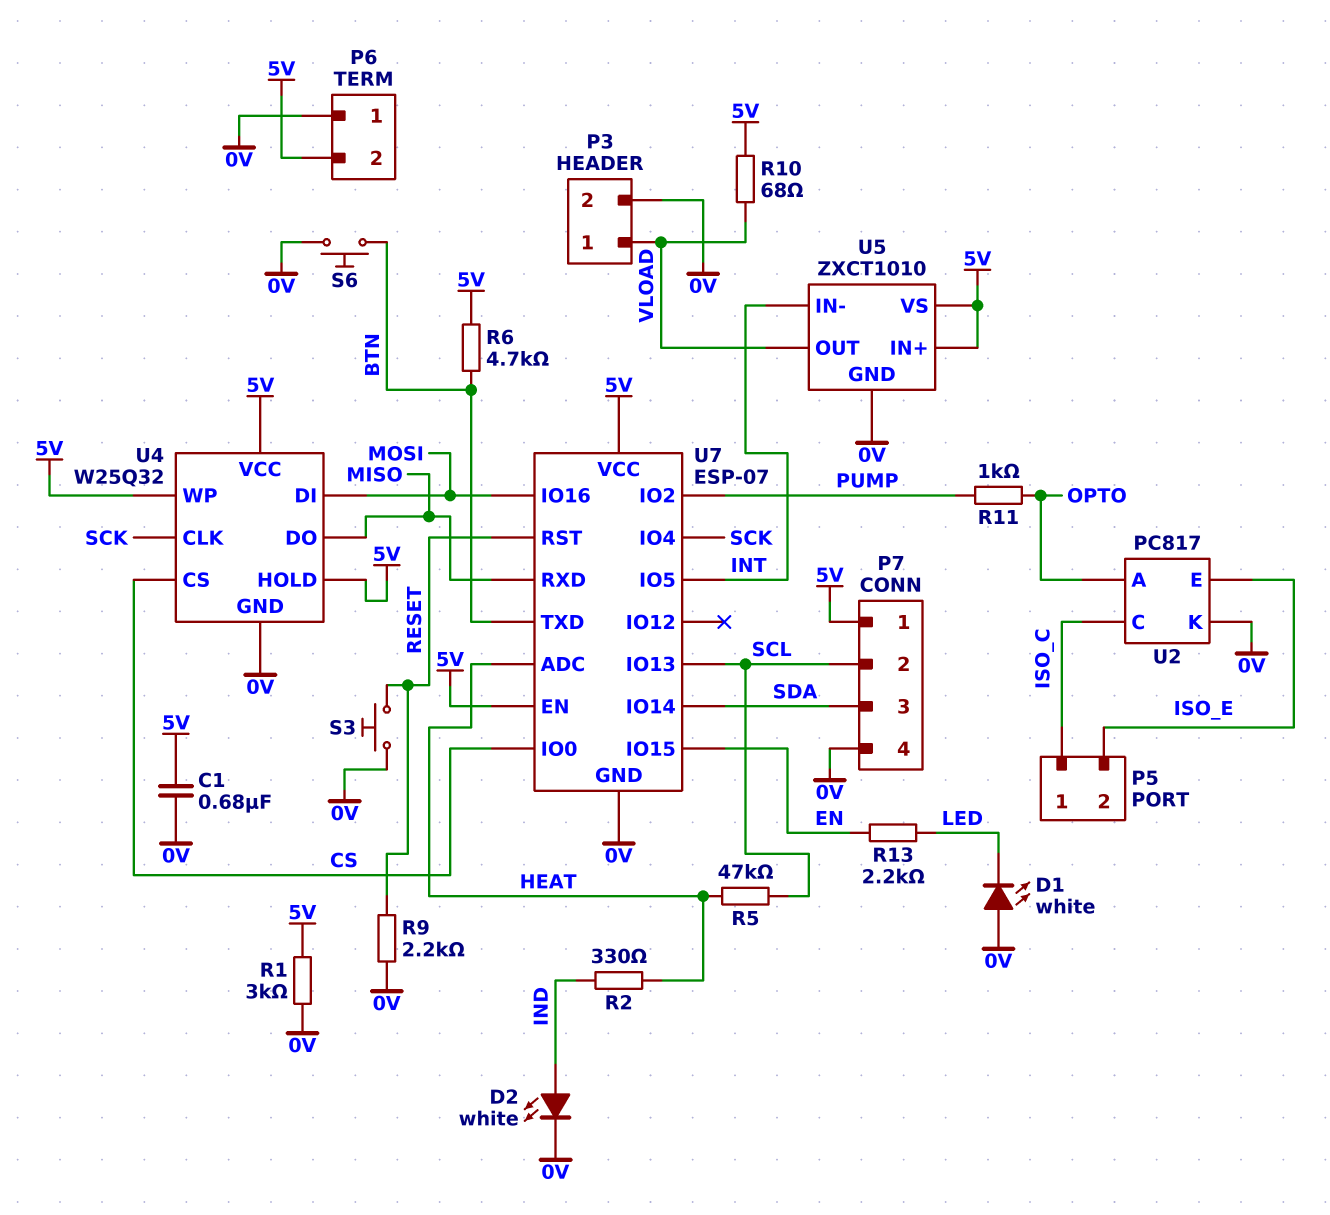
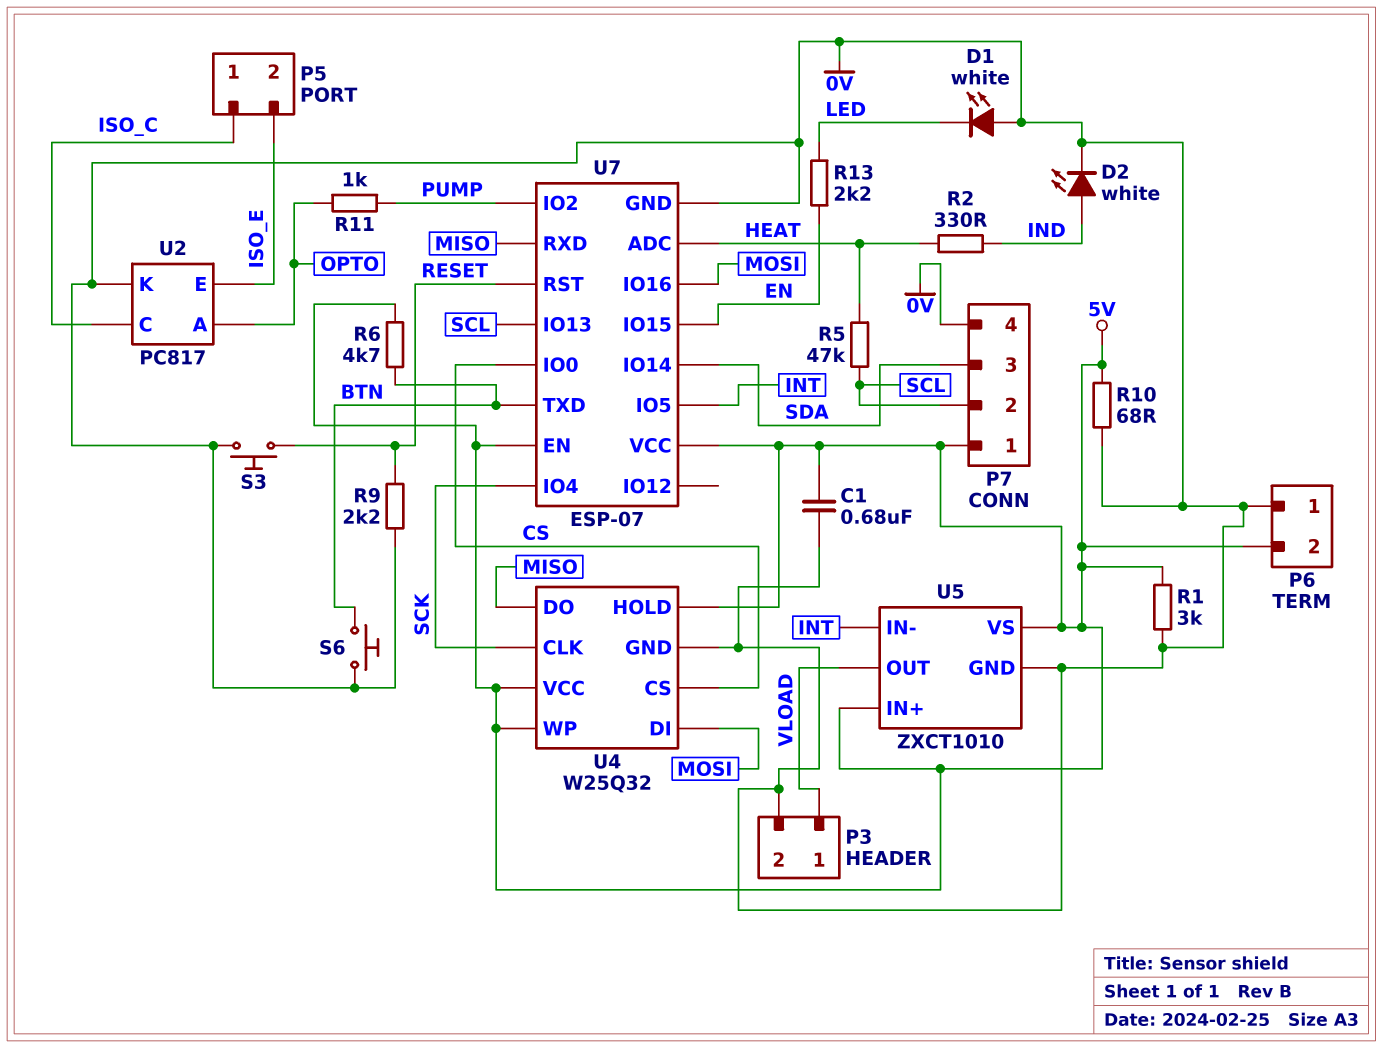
R10: 68 (5V, VLOAD) -> 68 (0V, 5V)

